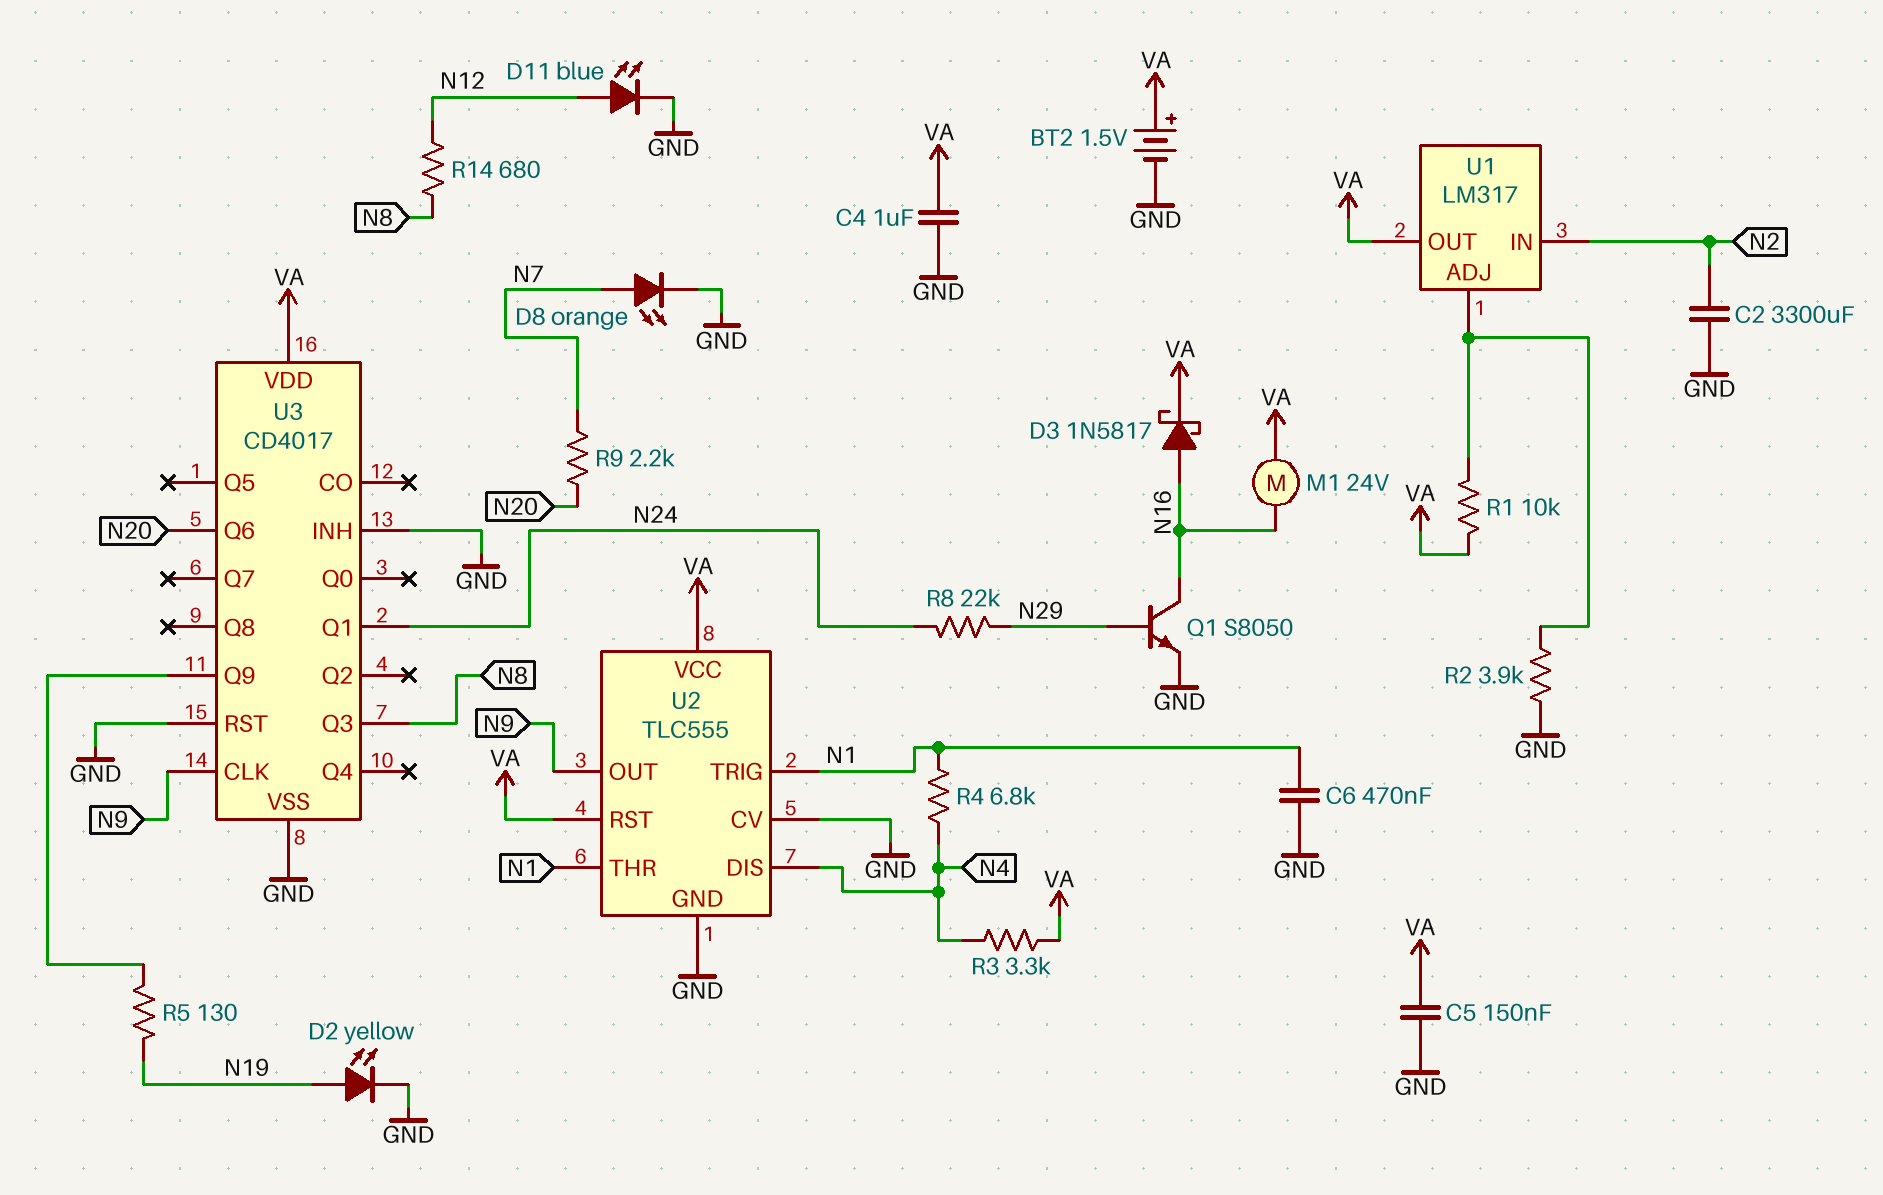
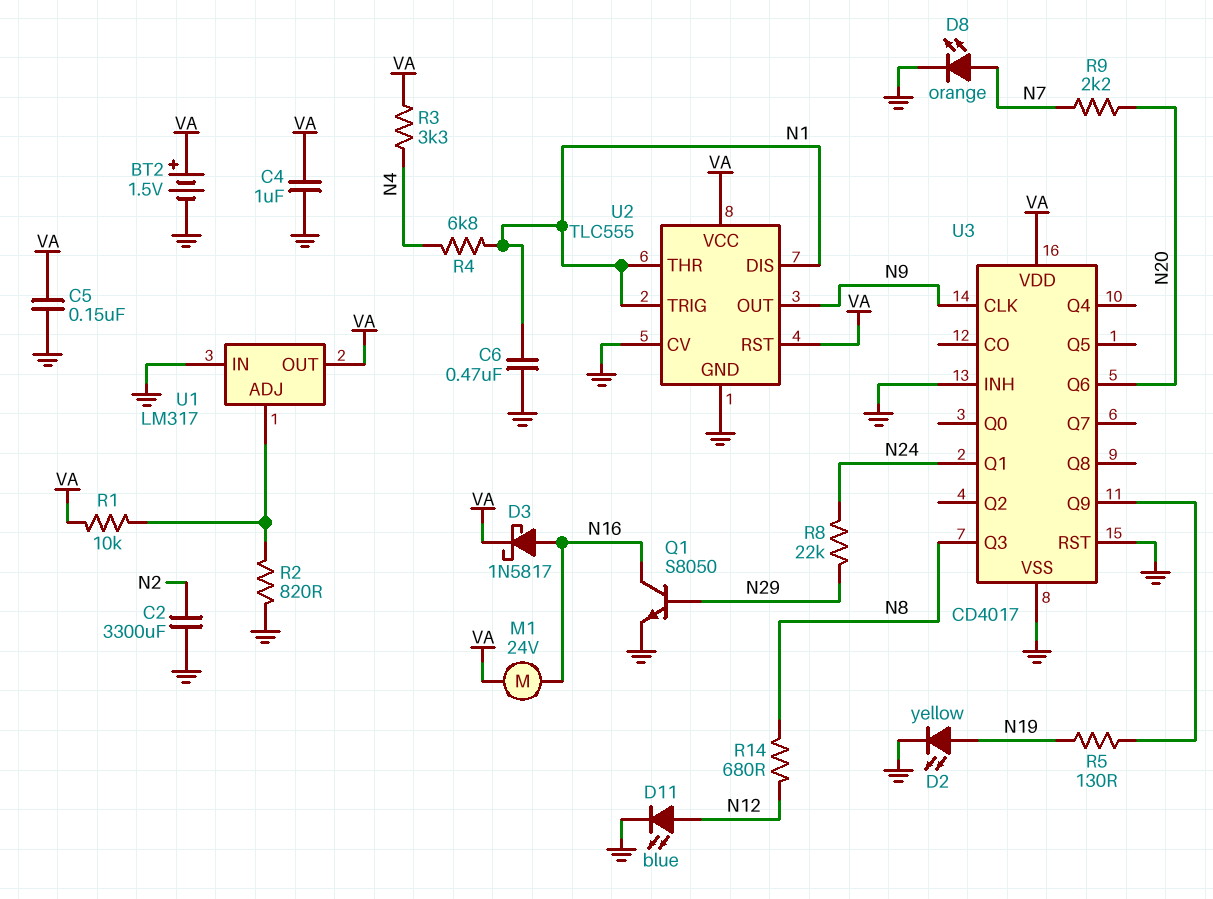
R2: 3.9k (GND, U1/ADJ) -> 820 (GND, U1/ADJ)
U1 pin IN: N2 -> GND
U2 pin DIS: N4 -> N1

